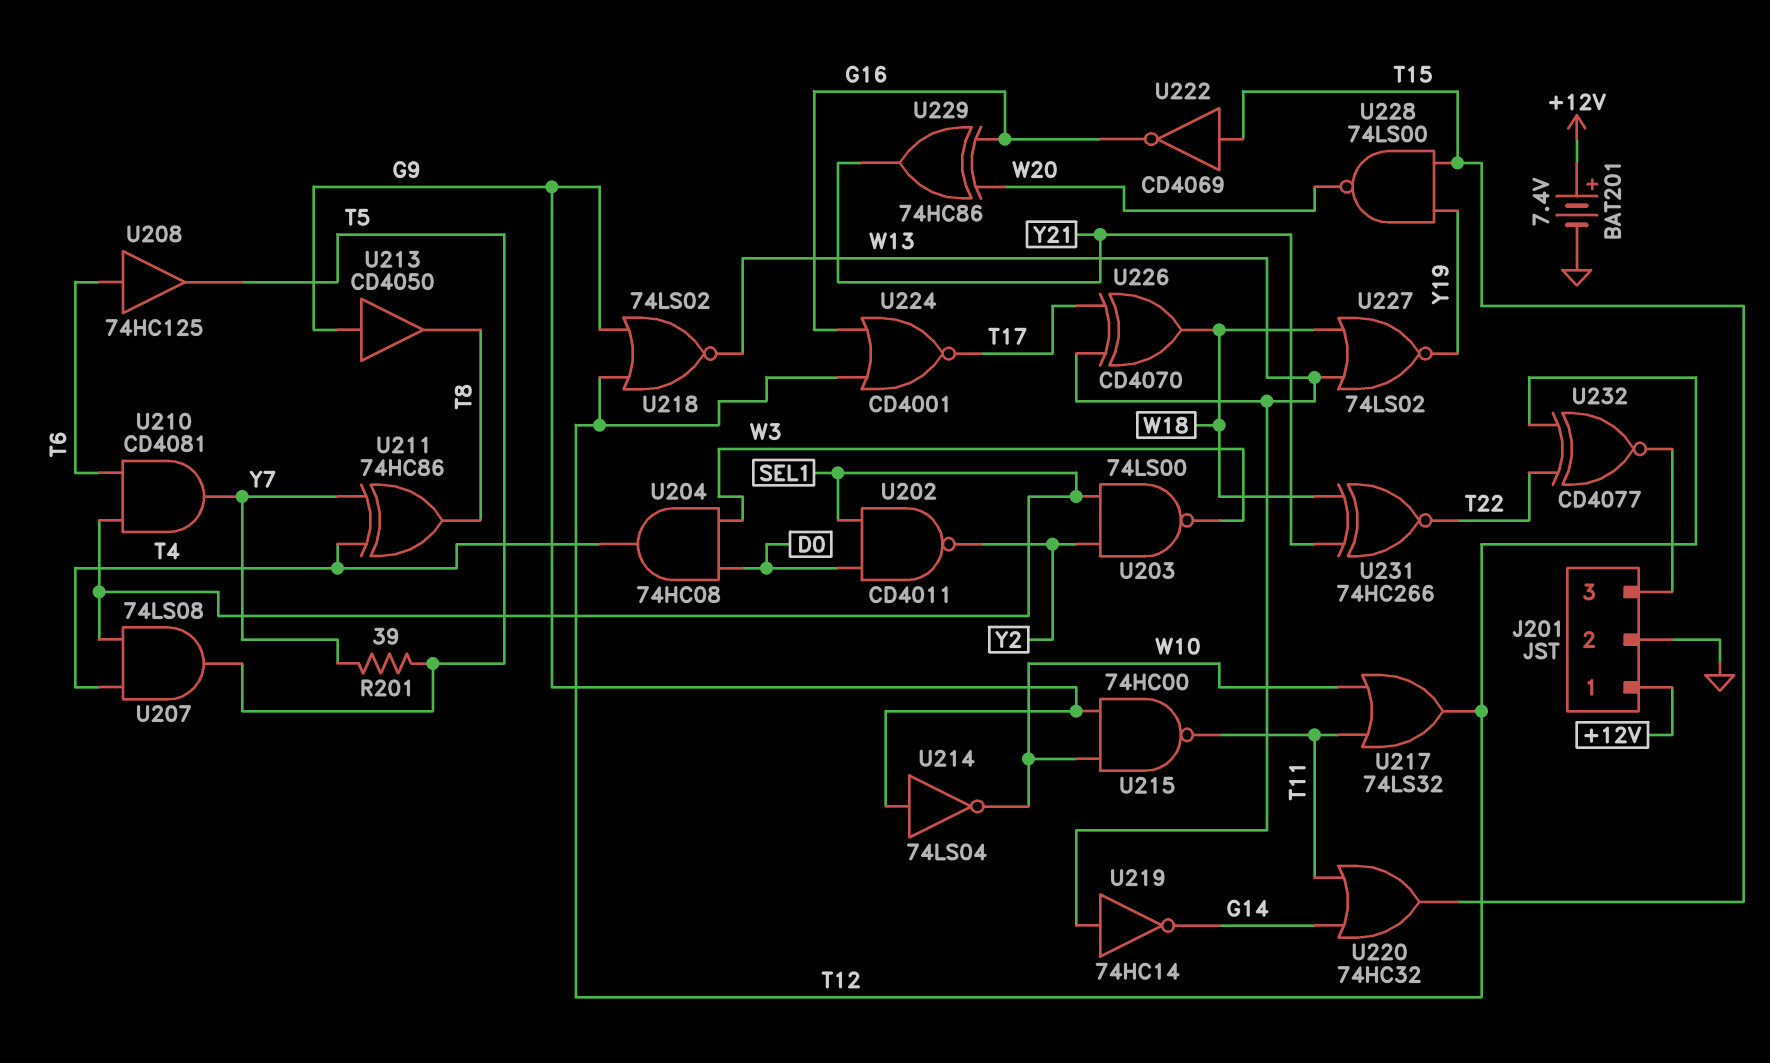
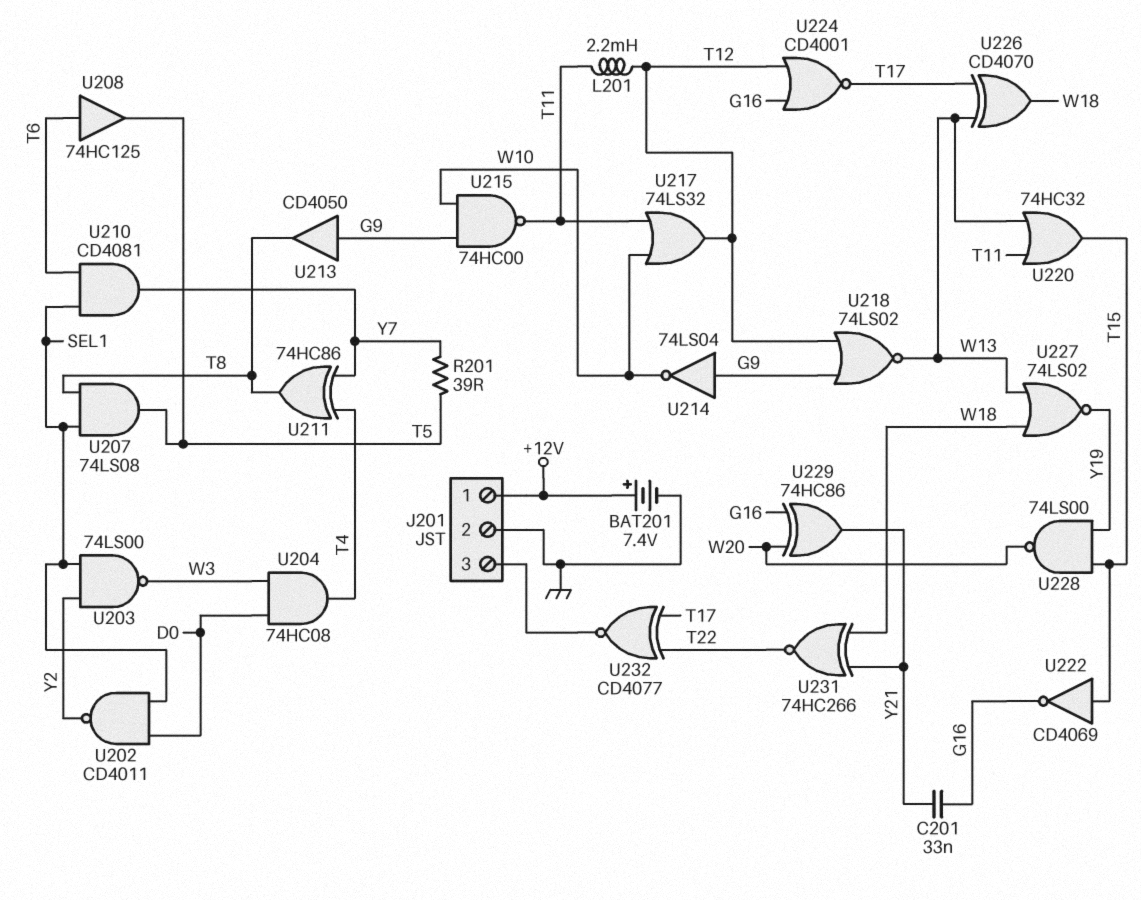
C201: none -> 33nF (G16, Y21)
L201: none -> 2.2mH (T11, T12)
U207: AND 74LS08 (in SEL1, in T4, out T5) -> AND 74LS08 (in SEL1, in T8, out T5)
U219: NOT 74HC14 (in W13, out G14) -> none
U220: OR 74HC32 (in G14, in T11, out T15) -> OR 74HC32 (in T11, in W13, out T15)
U232: XNOR CD4077 (in T12, in T22, out J201/3) -> XNOR CD4077 (in T17, in T22, out J201/3)

